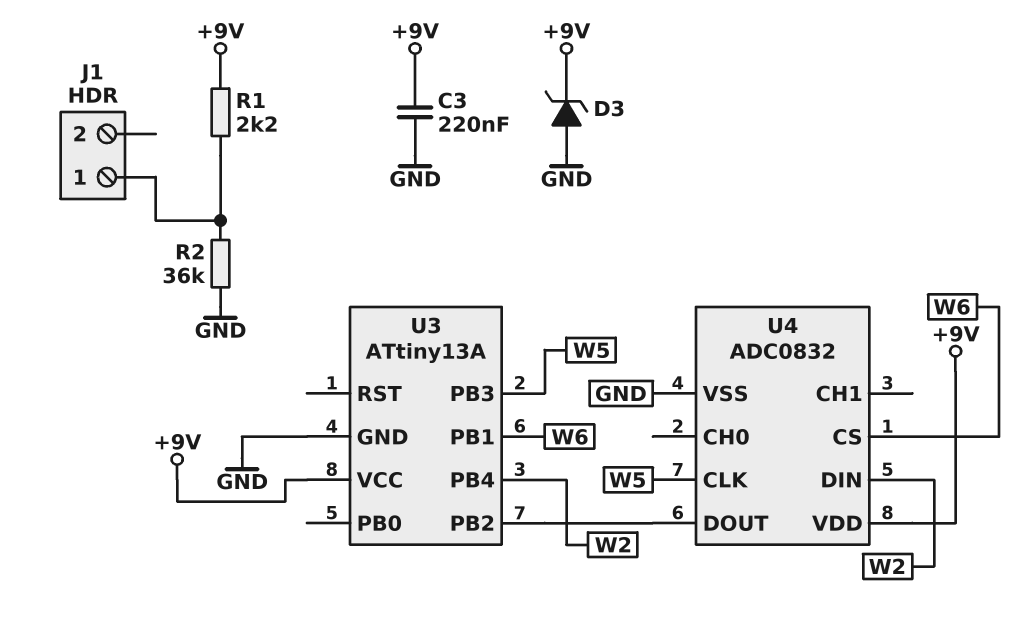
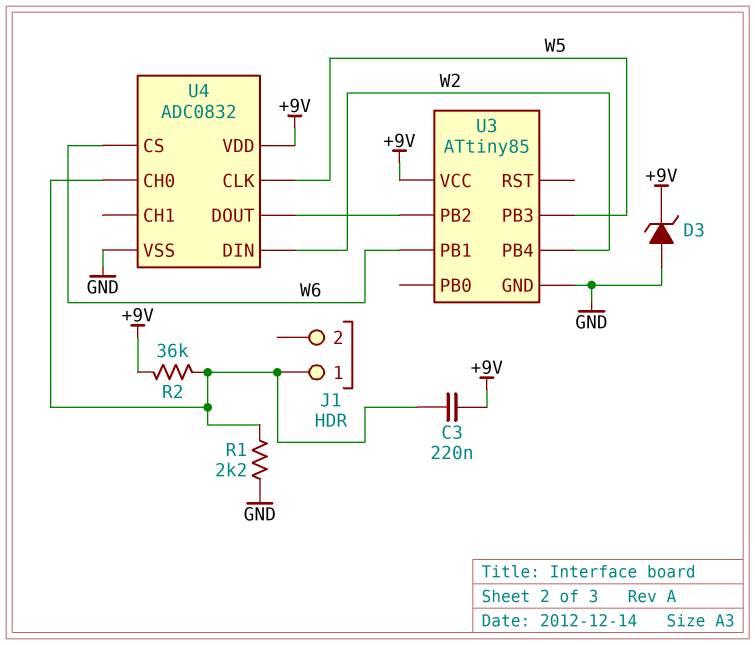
C3: 220nF (+9V, GND) -> 220nF (+9V, J1/1)
R1: 2.2k (+9V, J1/1) -> 2.2k (GND, J1/1)
R2: 36k (GND, J1/1) -> 36k (+9V, J1/1)
U3: ATtiny13A -> ATtiny85
U4 pin CH0: none -> J1/1

